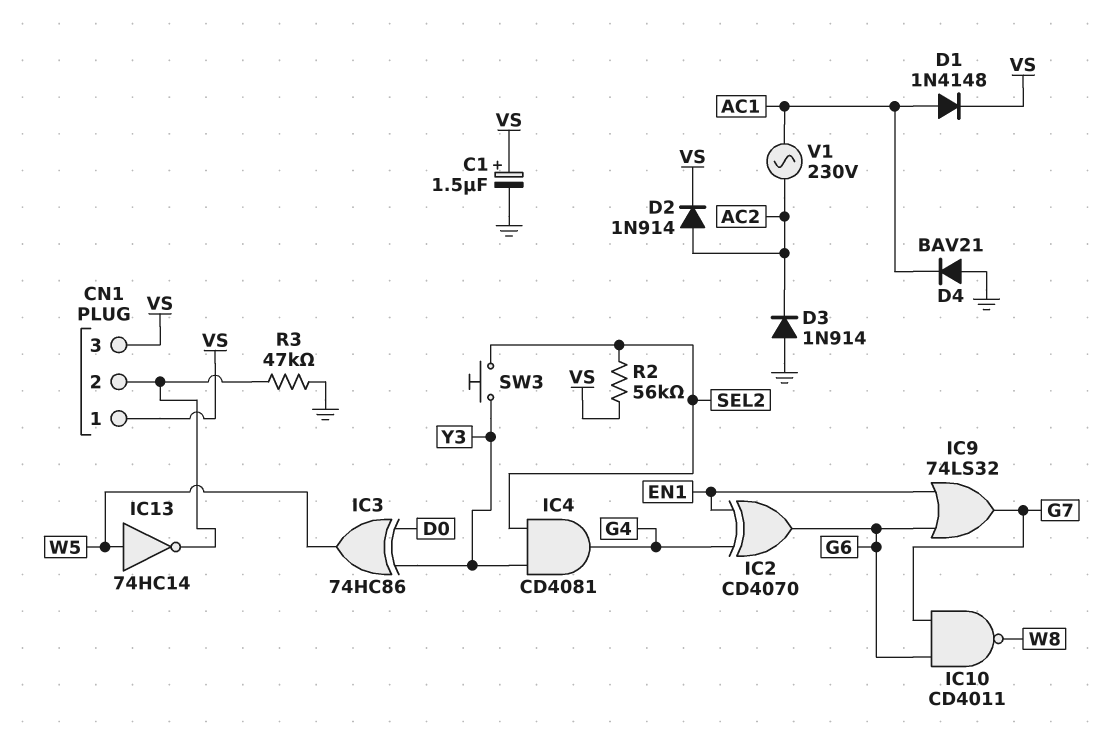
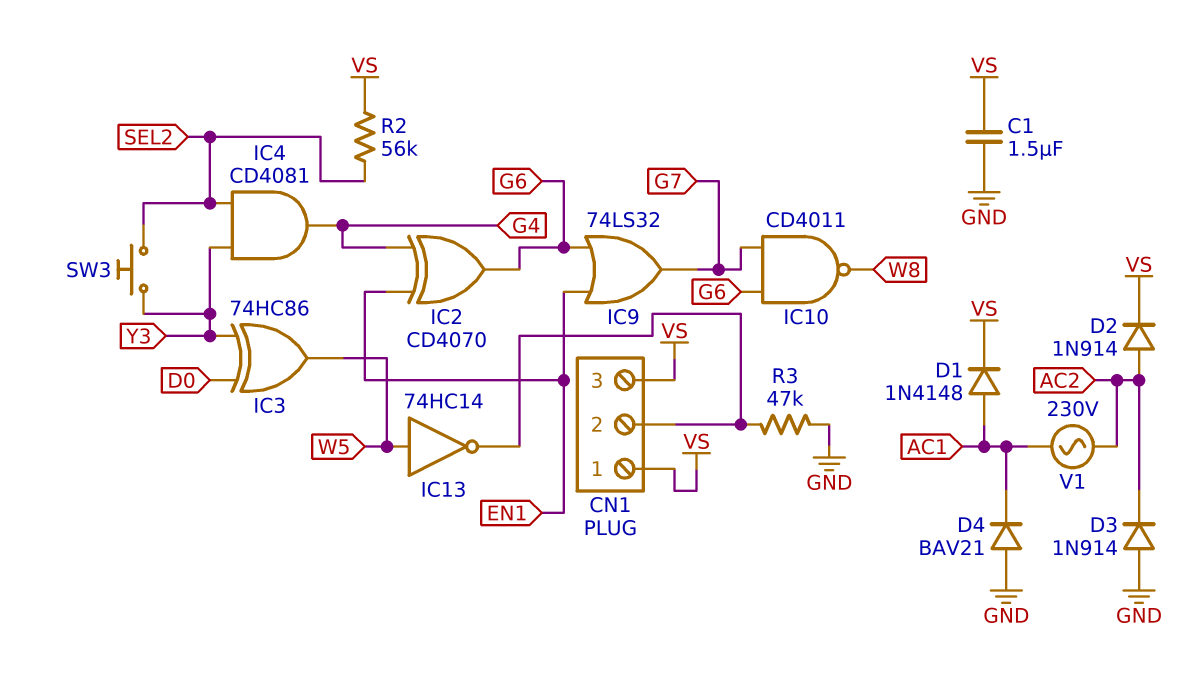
C1: 1.5uF (plus VS, minus GND) -> 1.5uF (GND, VS)

